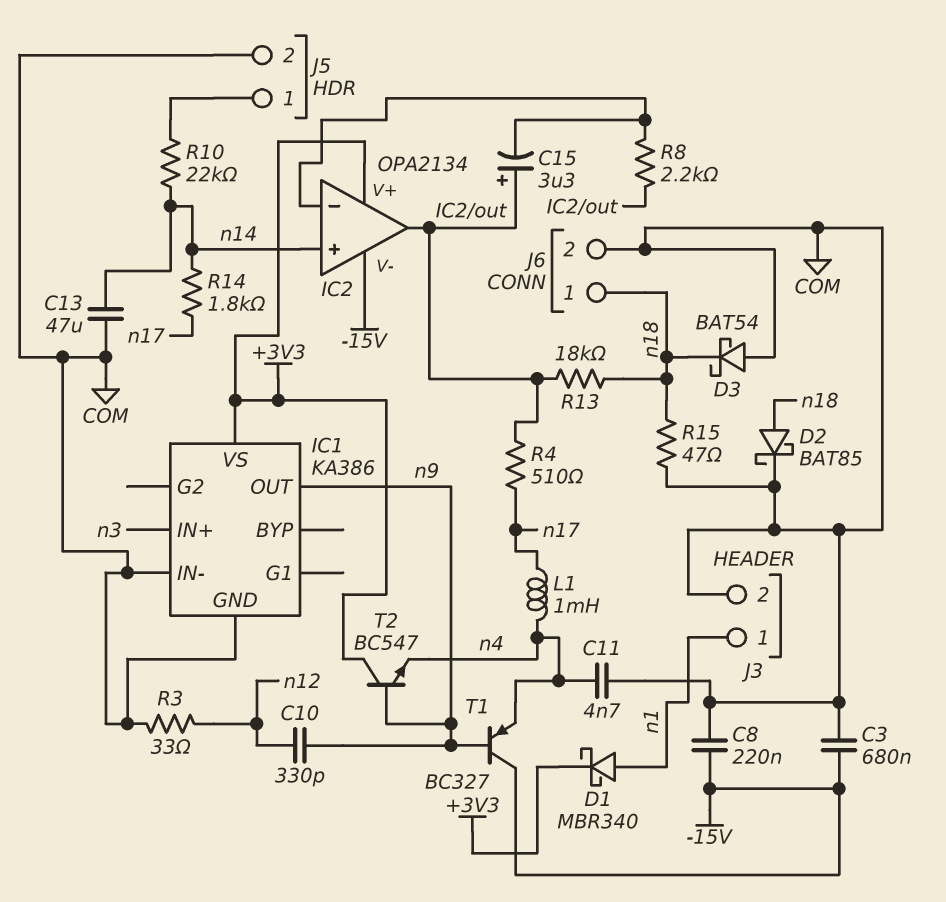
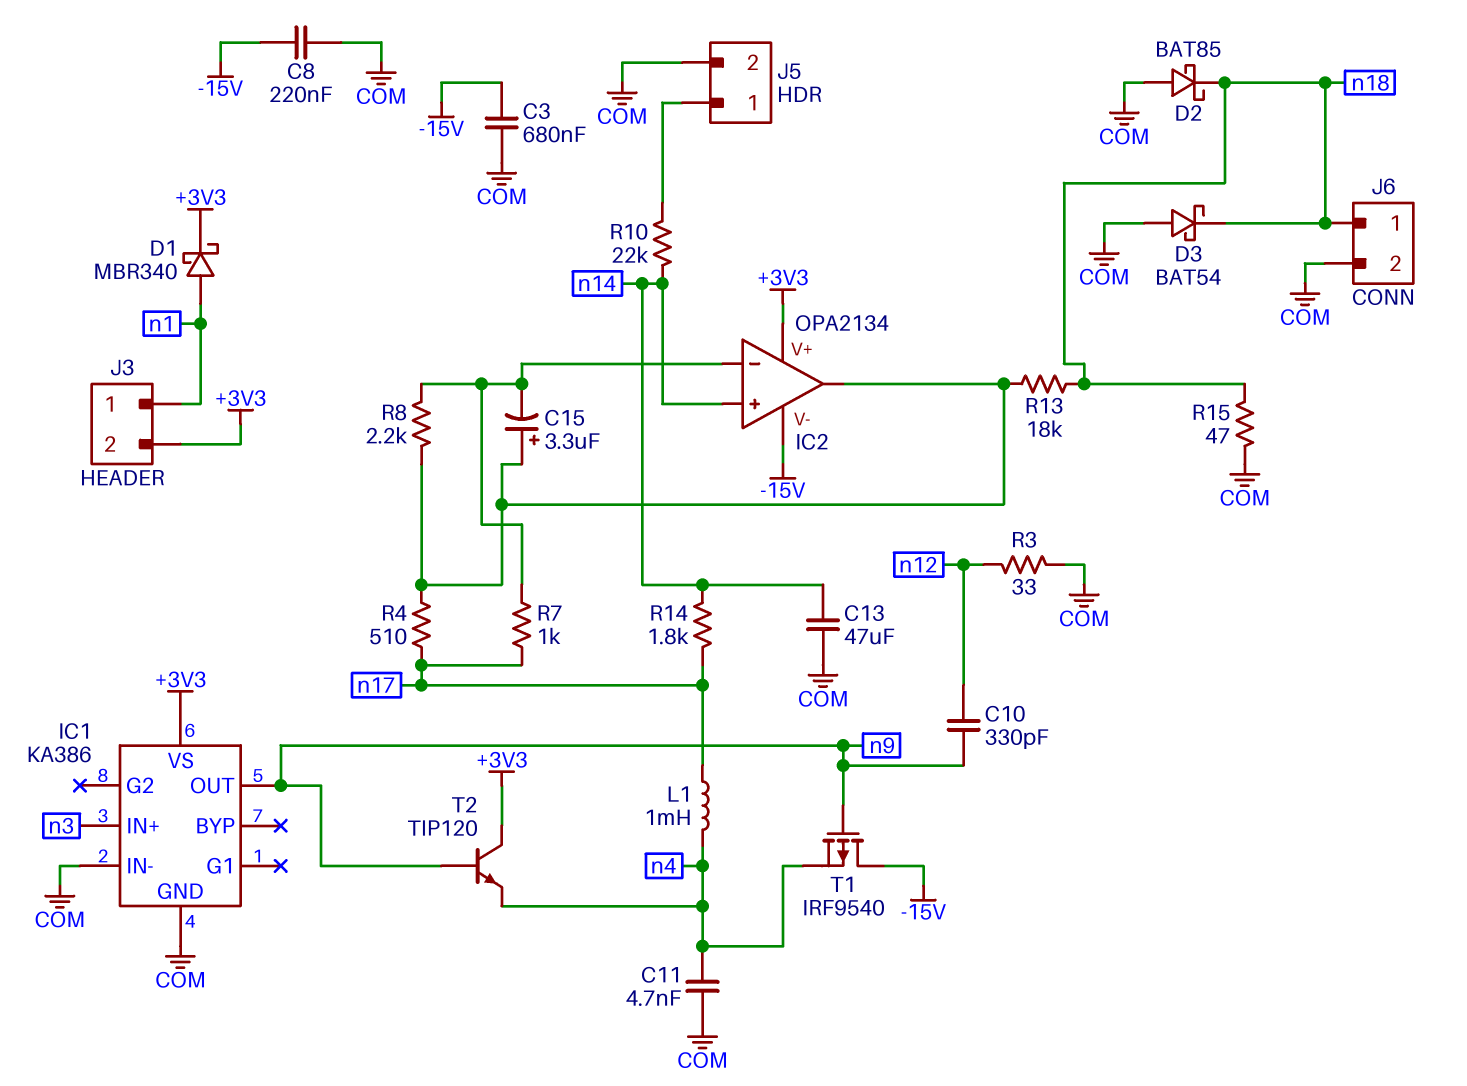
D2: schottky BAT85 (A n18, K COM) -> schottky BAT85 (A COM, K n18)
J3 pin 2: COM -> +3V3
R7: none -> 1k (IC2/in-, n17)
T1: PNP BC327 (B n9, C -15V, E n4) -> PMOS IRF9540 (G n9, D -15V, S n4)
T2: NPN BC547 (B n9, C +3V3, E n4) -> NPN TIP120 (B n9, C +3V3, E n4)

